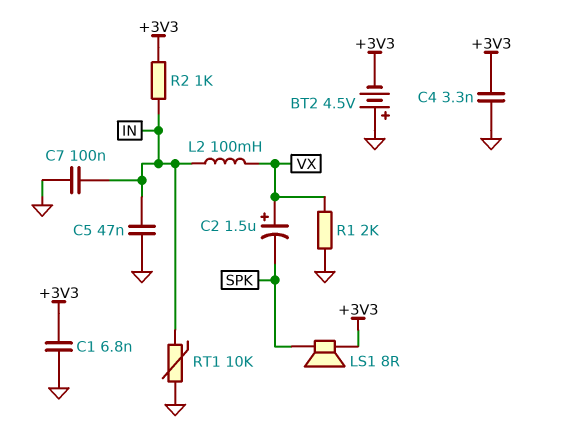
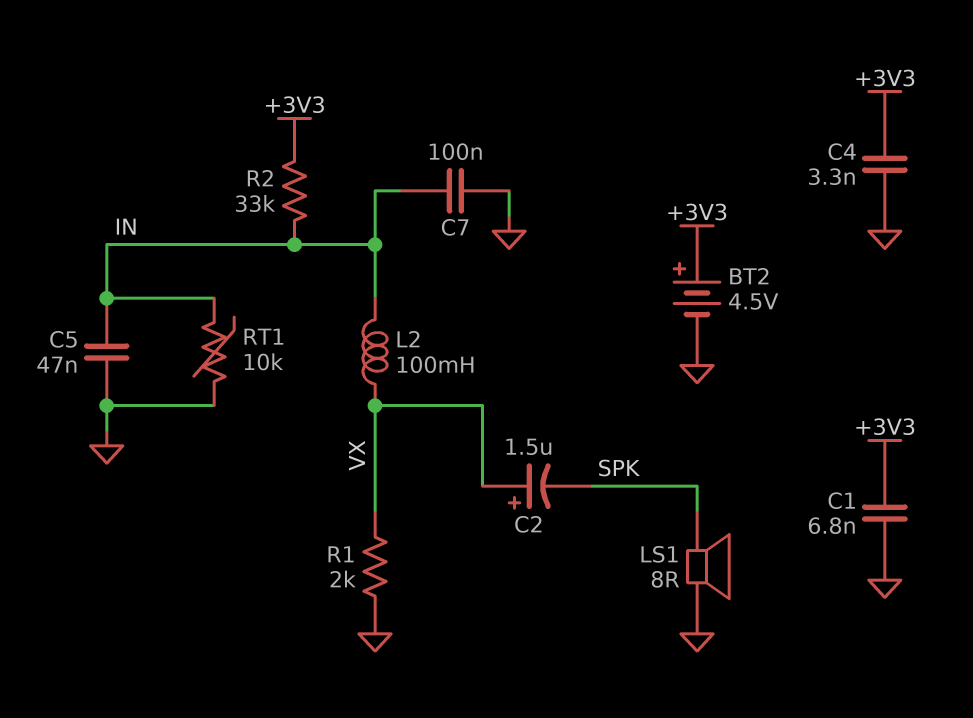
BT2: 4.5V (plus GND, minus +3V3) -> 4.5V (plus +3V3, minus GND)
LS1: speaker 8R (+3V3, SPK) -> speaker 8R (GND, SPK)
R2: 1k (+3V3, IN) -> 33k (+3V3, IN)

